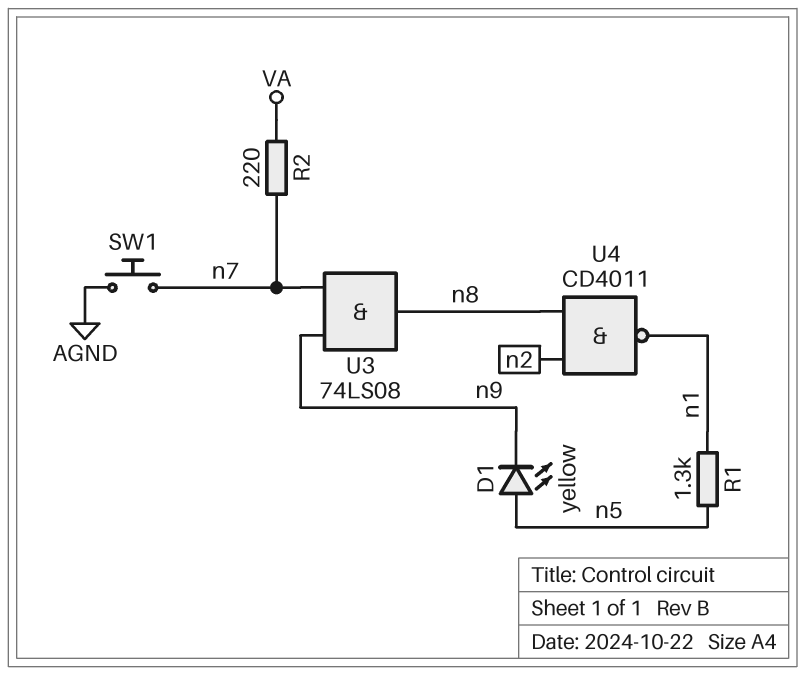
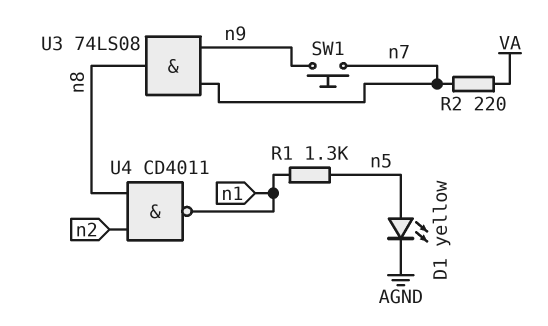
D1: LED yellow (A n5, K n9) -> LED yellow (A n5, K AGND)
SW1: button (AGND, n7) -> button (n7, n9)

